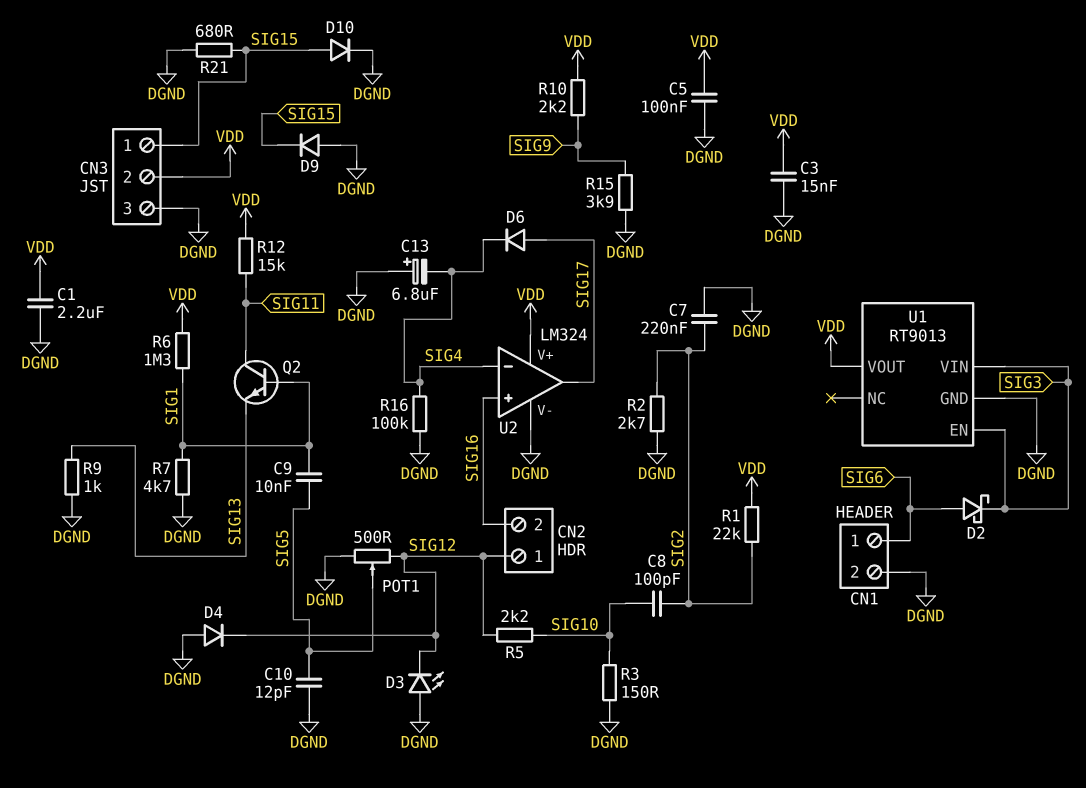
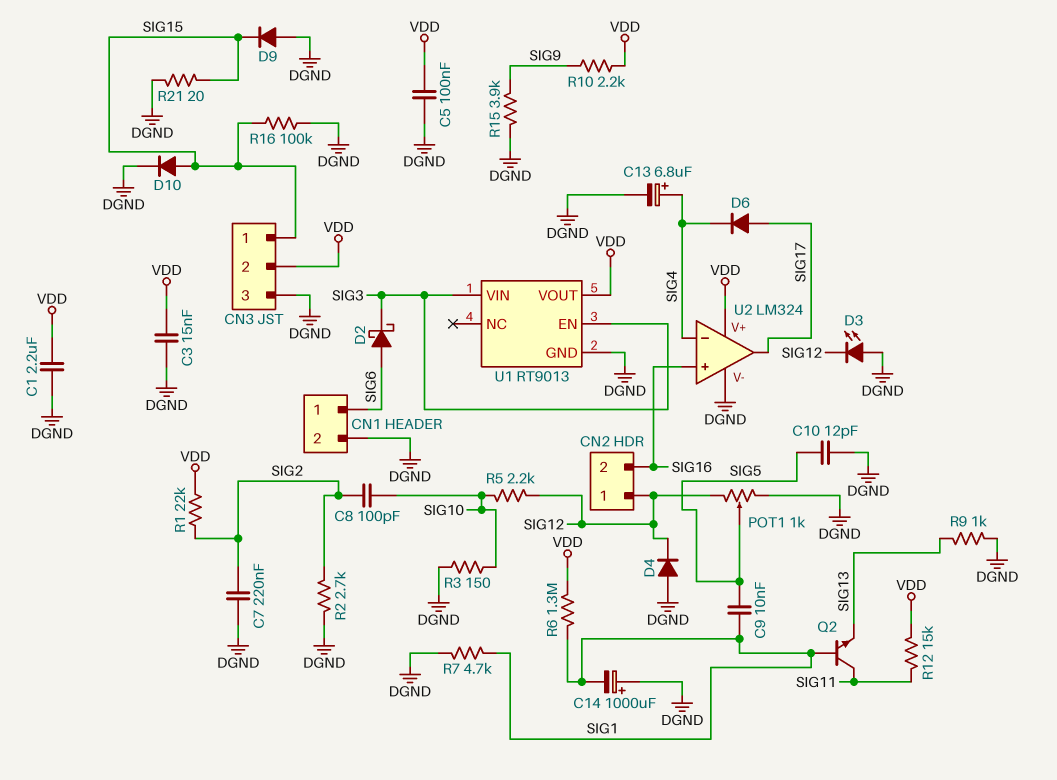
C13: 6.8uF (plus DGND, minus SIG4) -> 6.8uF (plus SIG4, minus DGND)
C14: none -> 1000uF (plus DGND, minus SIG1)
POT1: 500 (DGND, SIG12, wiper SIG5) -> 1k (DGND, SIG12, wiper SIG5)
R16: 100k (DGND, SIG4) -> 100k (DGND, SIG15)
R21: 680 (DGND, SIG15) -> 20 (DGND, SIG15)

